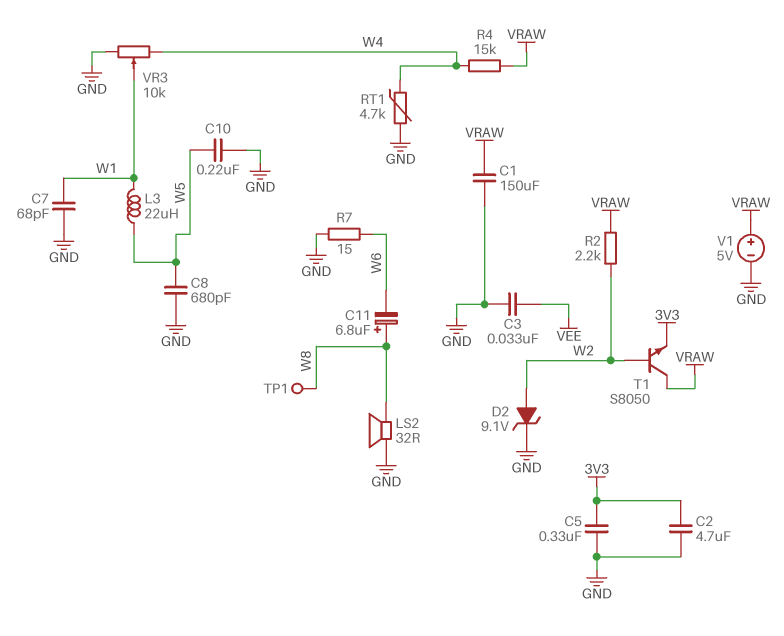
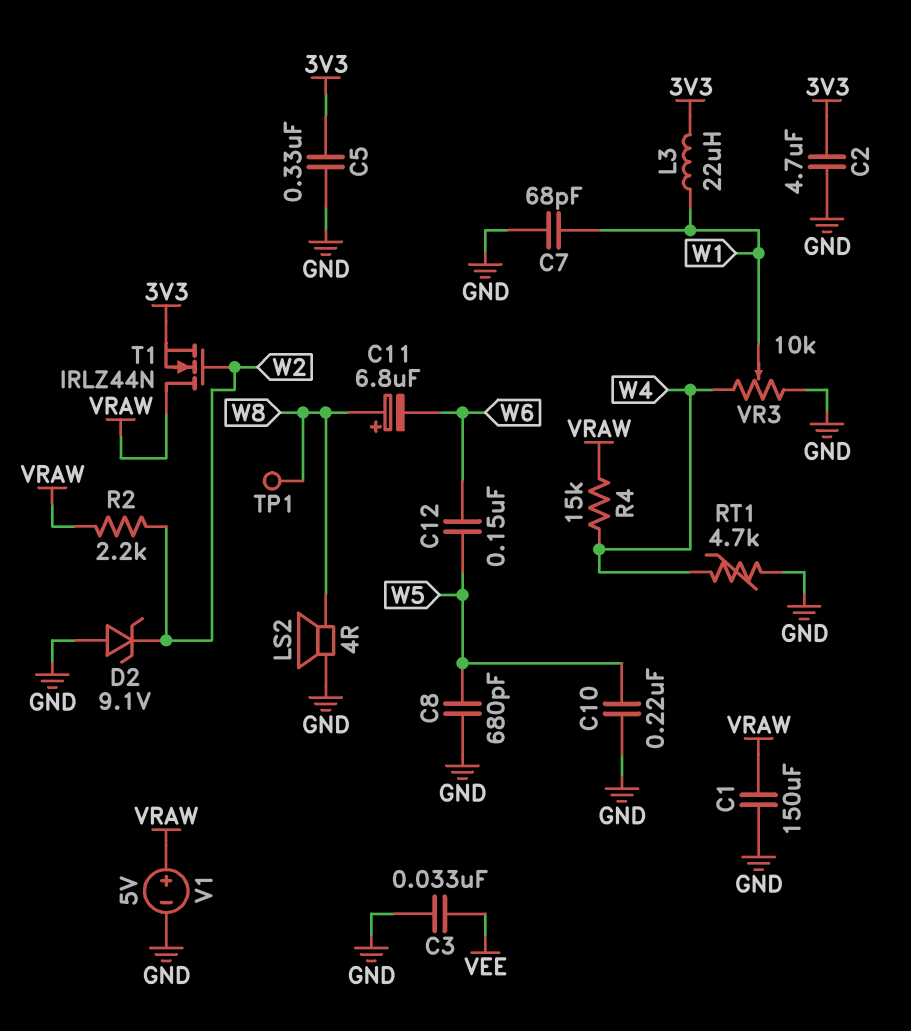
C12: none -> 150nF (W5, W6)
D2: zener 9.1V (A W2, K GND) -> zener 9.1V (A GND, K W2)
L3: 22uH (W1, W5) -> 22uH (3V3, W1)
LS2: speaker 32R (GND, W8) -> speaker 4R (GND, W8)
R7: 15 (GND, W6) -> none
T1: NPN S8050 (B W2, C VRAW, E 3V3) -> NMOS IRLZ44N (G W2, D VRAW, S 3V3)

